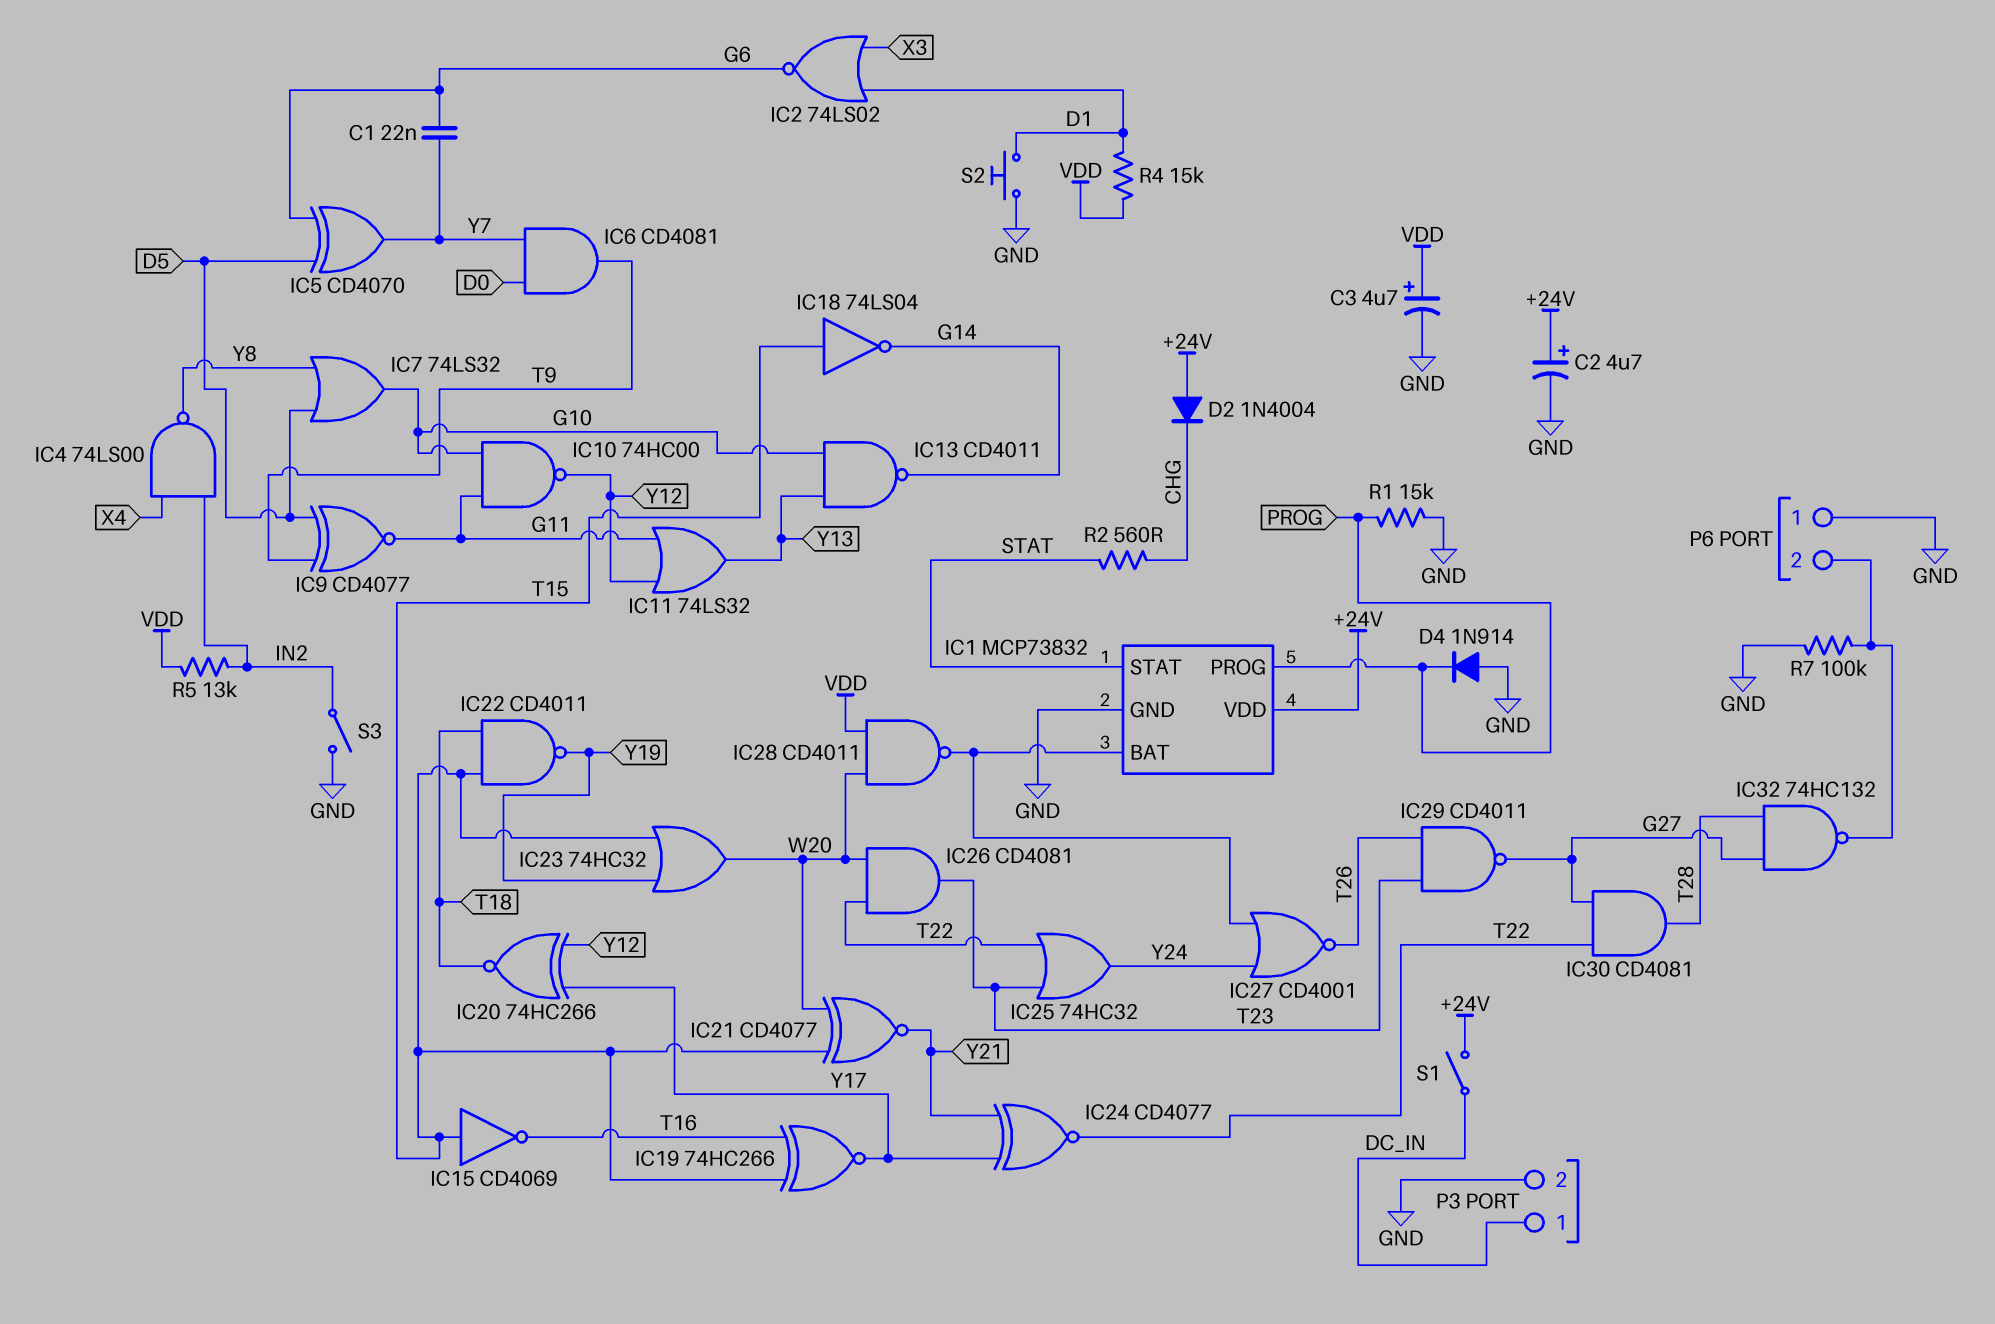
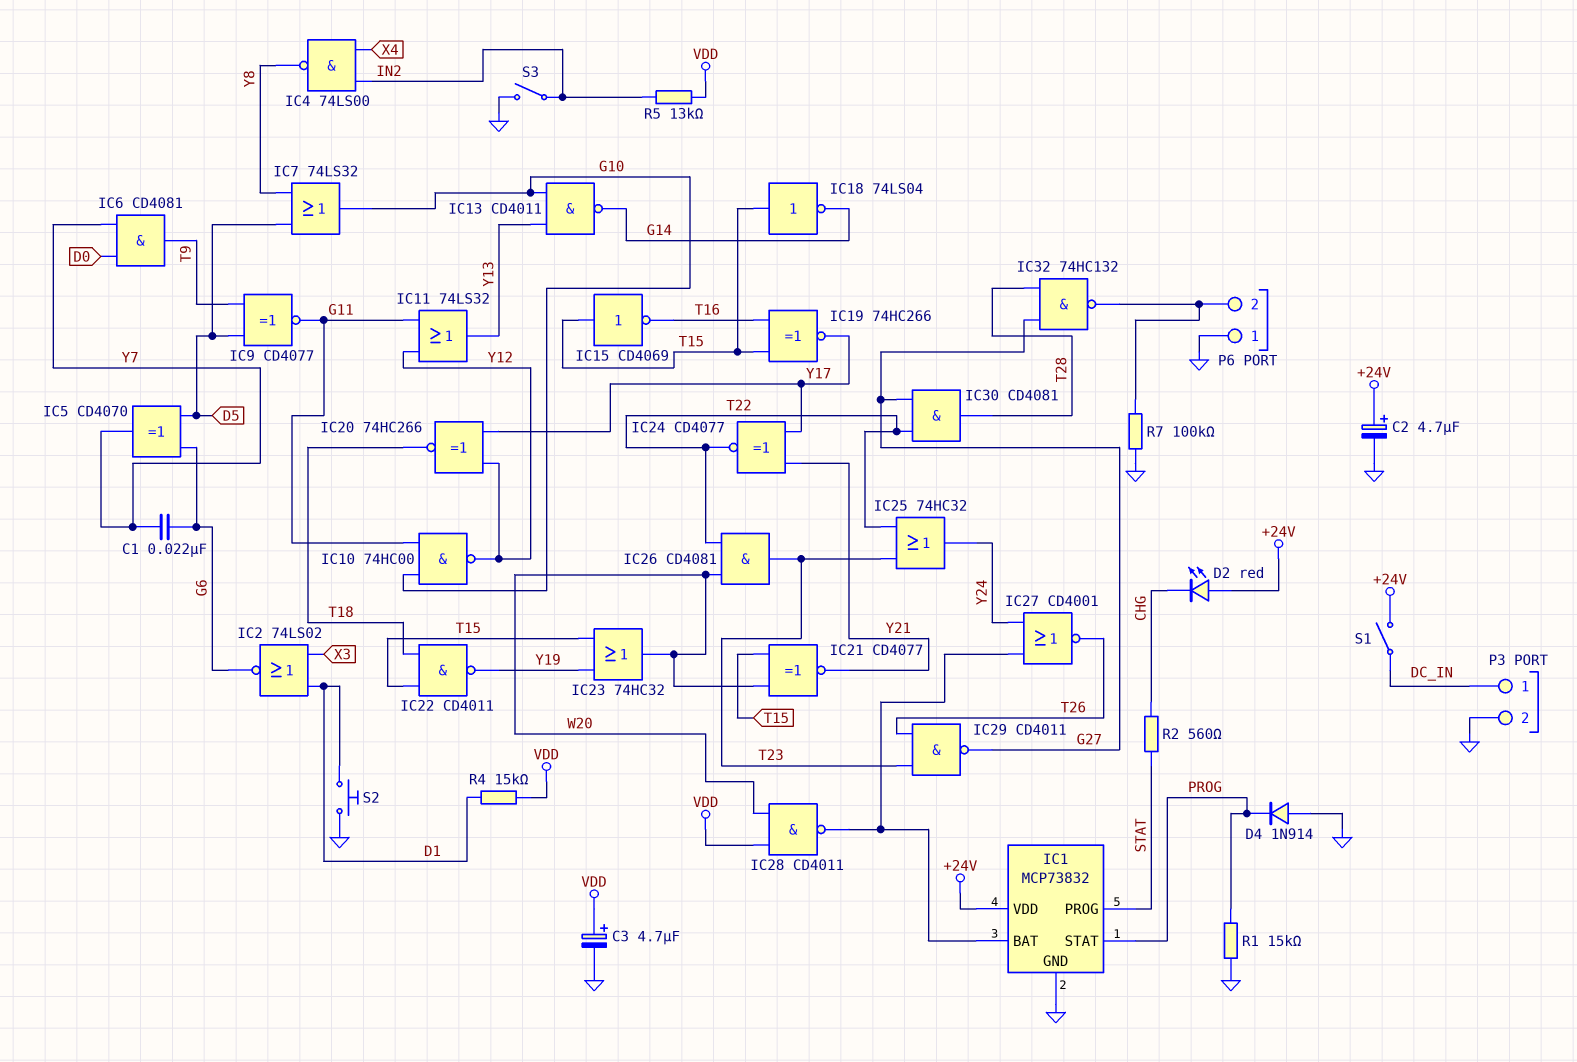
D2: diode 1N4004 (A +24V, K CHG) -> LED red (A +24V, K CHG)
IC1 pin PROG: PROG -> STAT
IC1 pin STAT: STAT -> PROG

